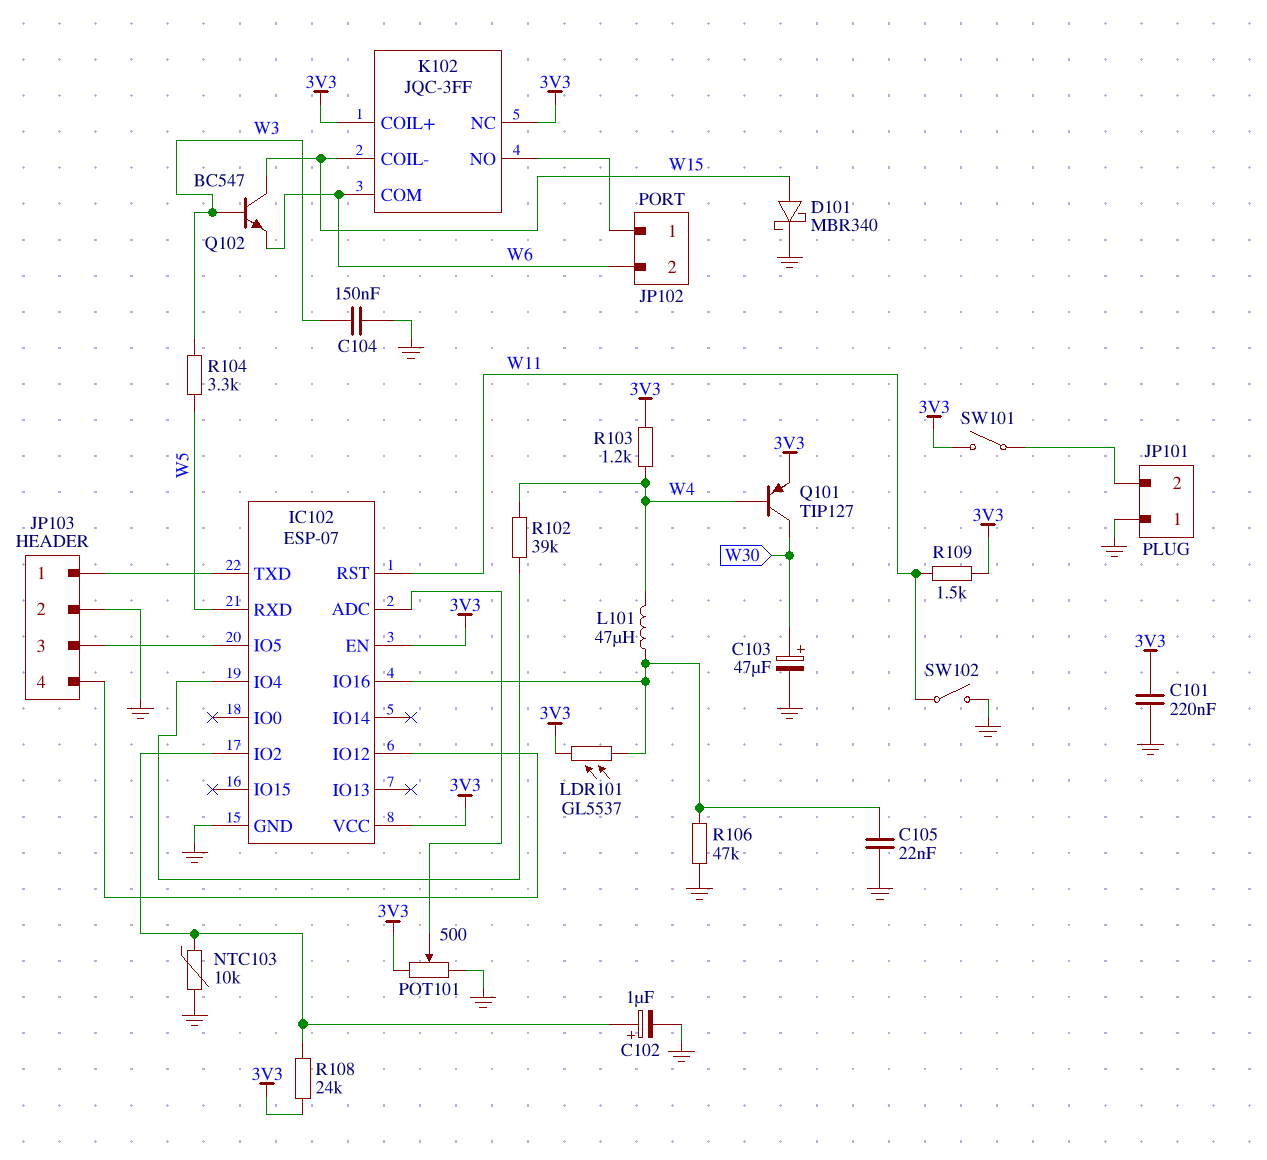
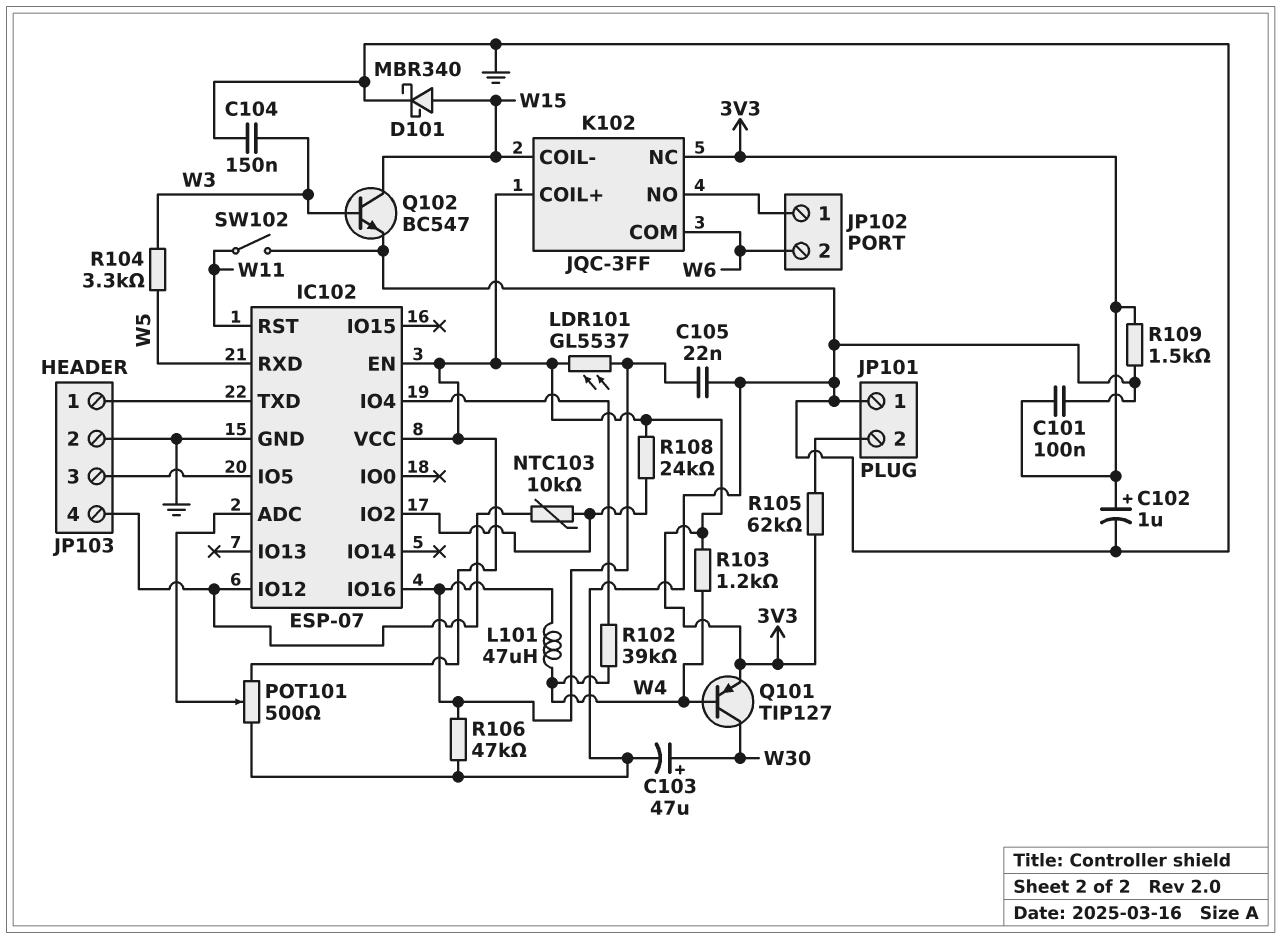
C101: 220nF (3V3, GND) -> 100nF (3V3, GND)
C102: 1uF (plus IC102/IO2, minus GND) -> 1uF (plus 3V3, minus GND)
NTC103: 10k (GND, IC102/IO2) -> 10k (IC102/IO2, IC102/IO12)
Q102: NPN BC547 (B W3, C W15, E W6) -> NPN BC547 (B W3, C W15, E GND)
R105: none -> 62k (3V3, JP101/2)
R109: 1.5k (3V3, W11) -> 1.5k (3V3, GND)
SW101: switch (3V3, JP101/2) -> none

